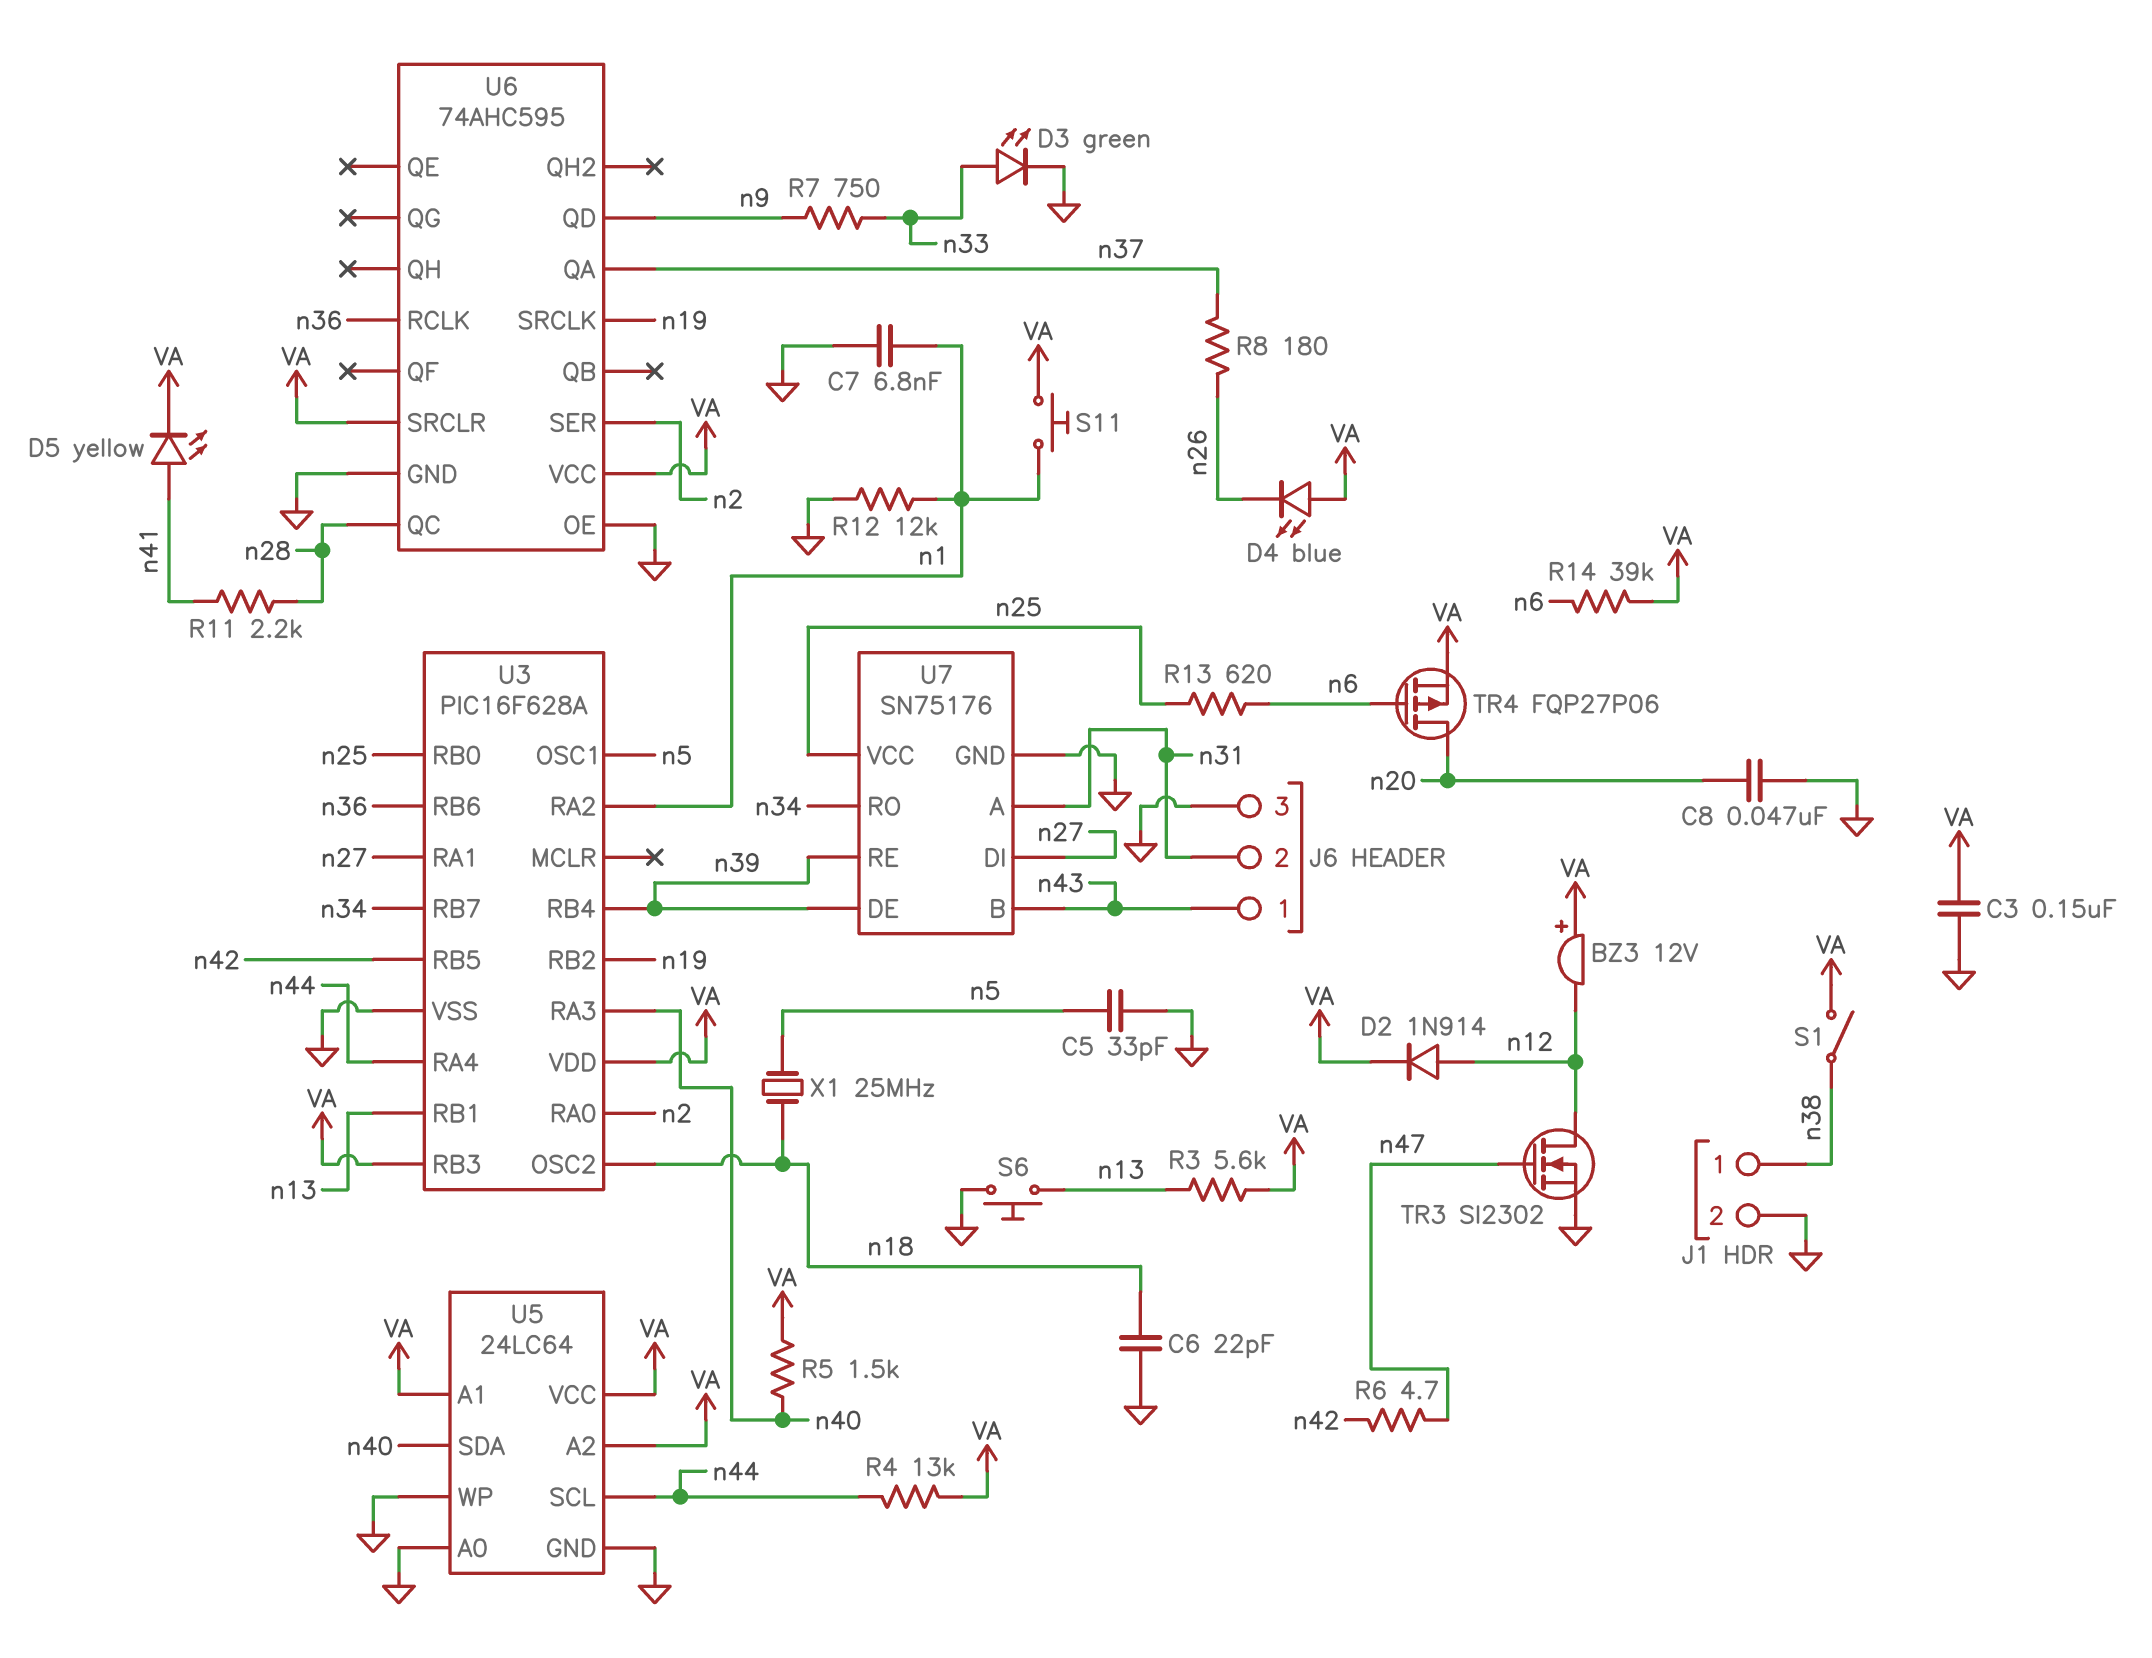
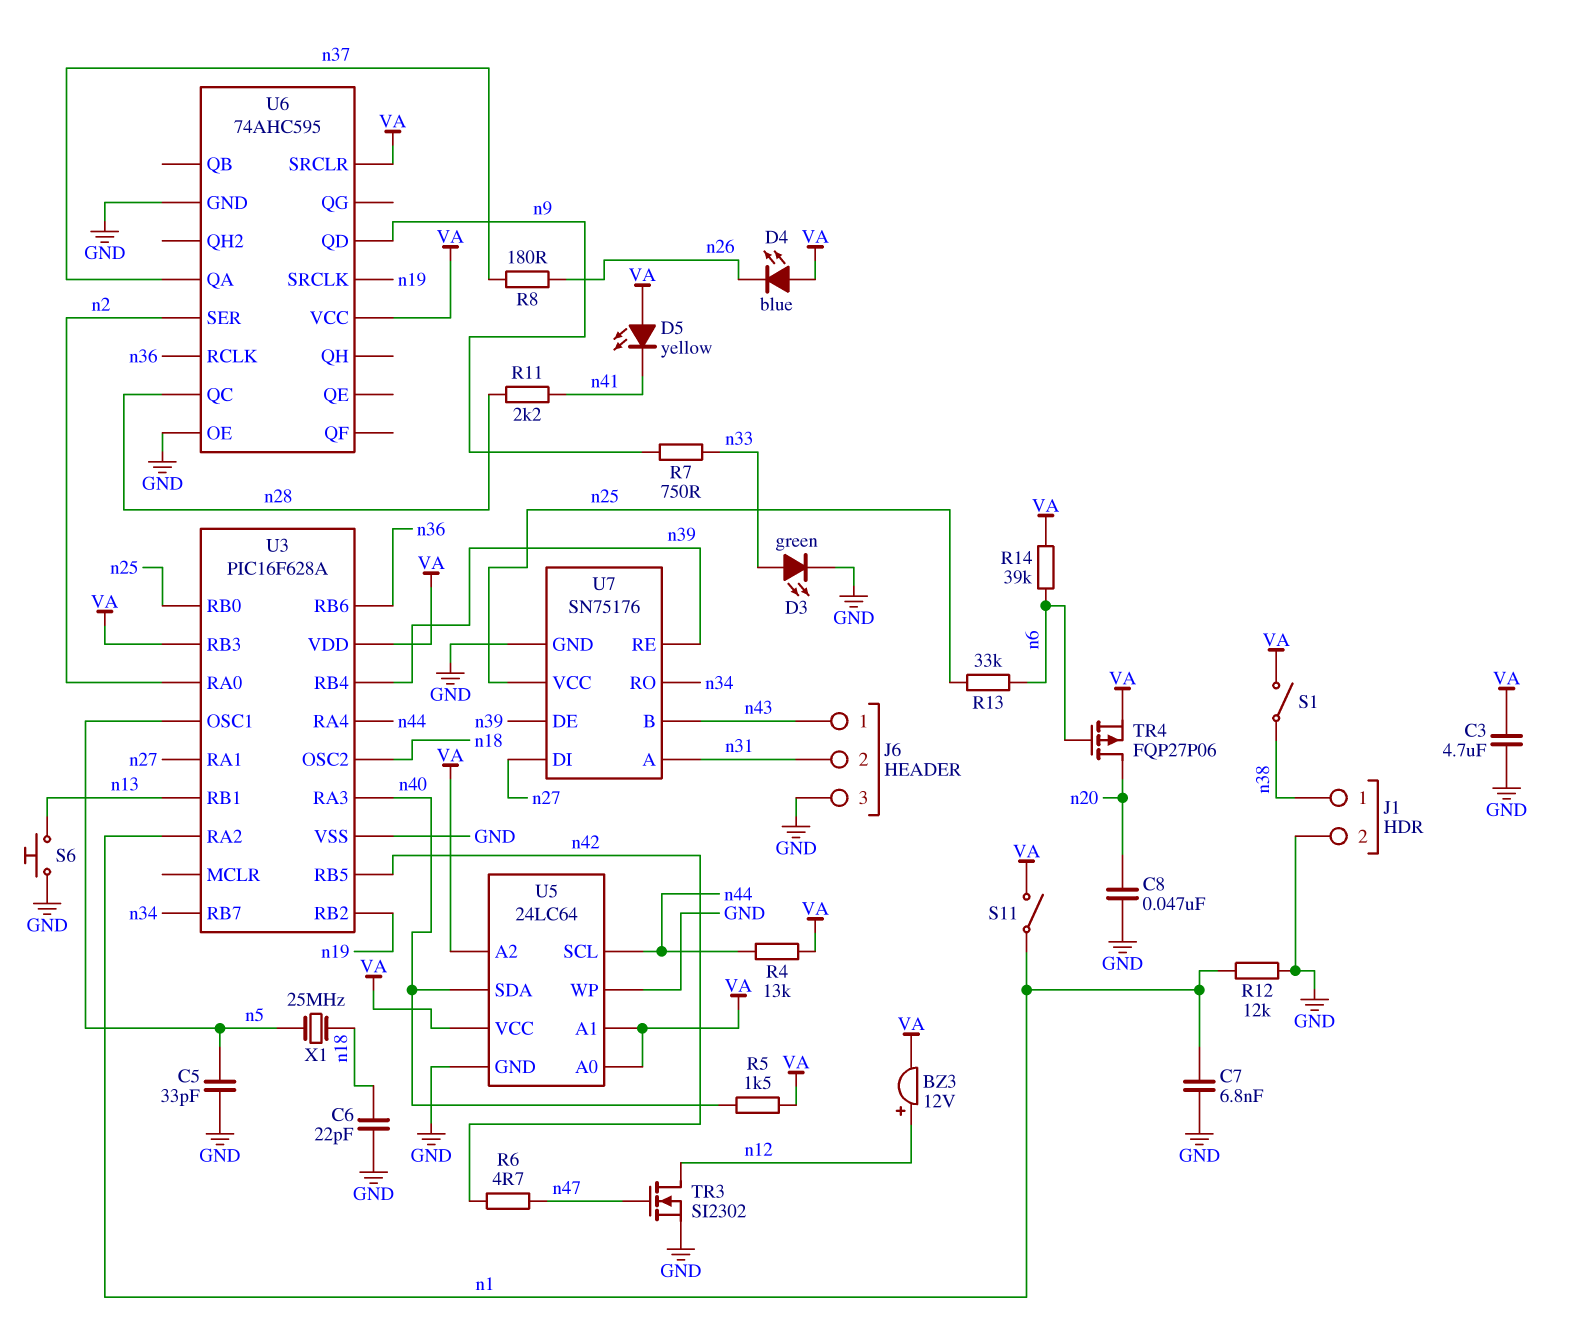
BZ3: buzzer 12V (plus VA, minus n12) -> buzzer 12V (plus n12, minus VA)
C3: 150nF (GND, VA) -> 4.7uF (GND, VA)
D2: diode 1N914 (A n12, K VA) -> none
D5: LED yellow (A n41, K VA) -> LED yellow (A VA, K n41)
R3: 5.6k (VA, n13) -> none
R13: 620 (n6, n25) -> 33k (n6, n25)
S11: button (VA, n1) -> switch (VA, n1)
U5 pin A0: GND -> VA

